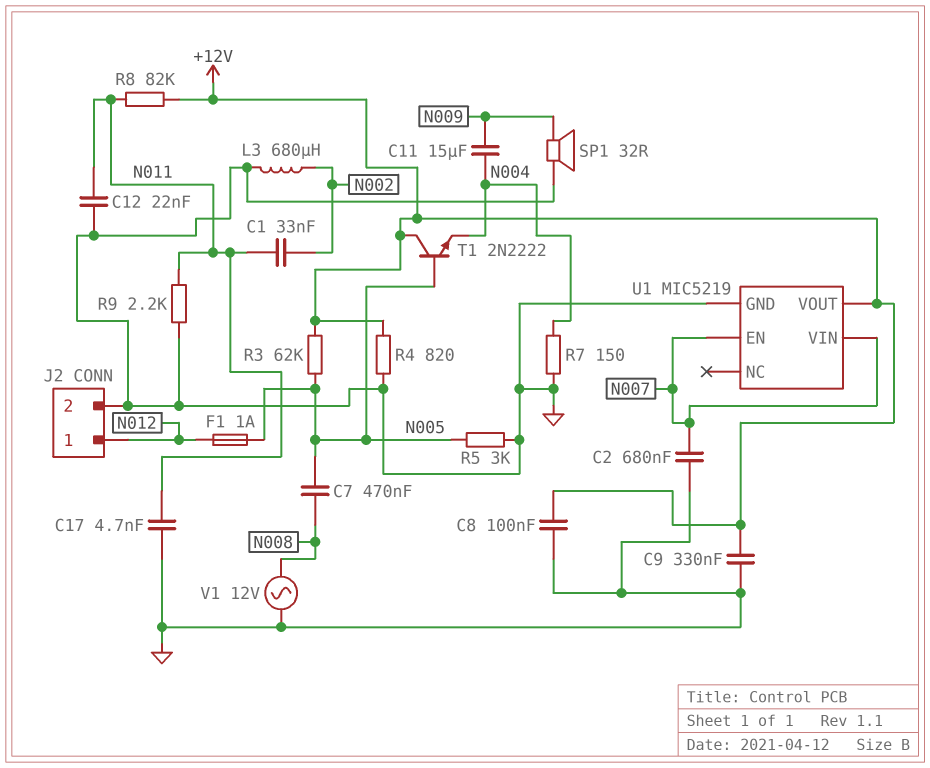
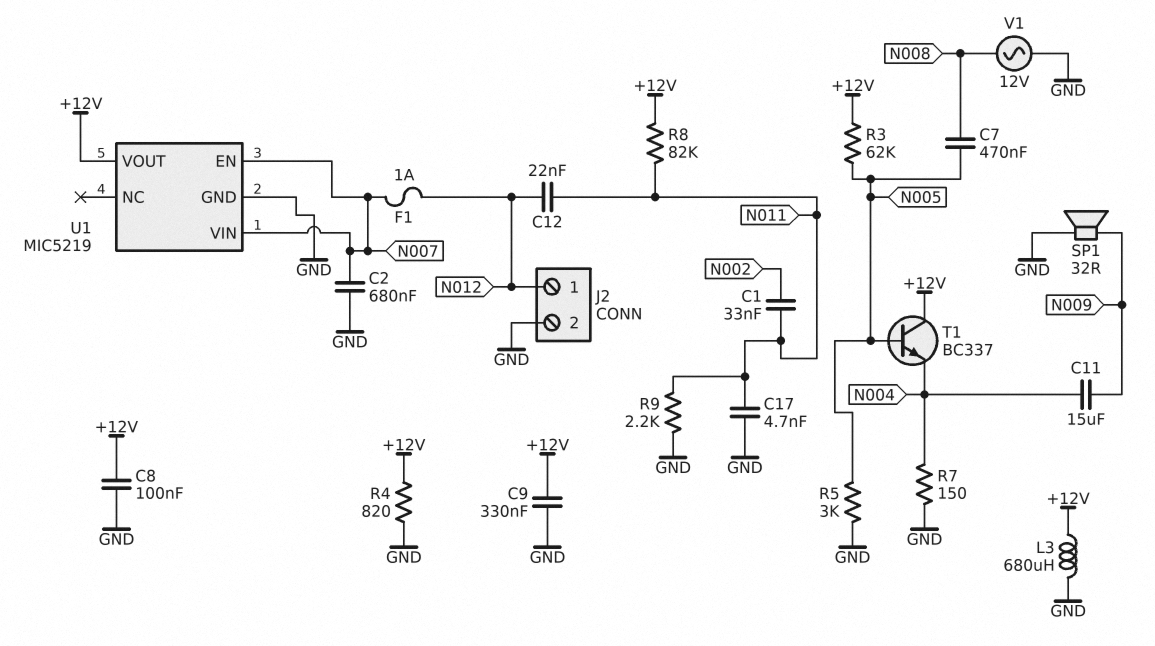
C12: 22nF (GND, N011) -> 22nF (N011, N012)
F1: 1A (N005, N012) -> 1A (N007, N012)
L3: 680uH (GND, N002) -> 680uH (+12V, GND)
T1: NPN 2N2222 (B N005, C +12V, E N004) -> NPN BC337 (B N005, C +12V, E N004)

